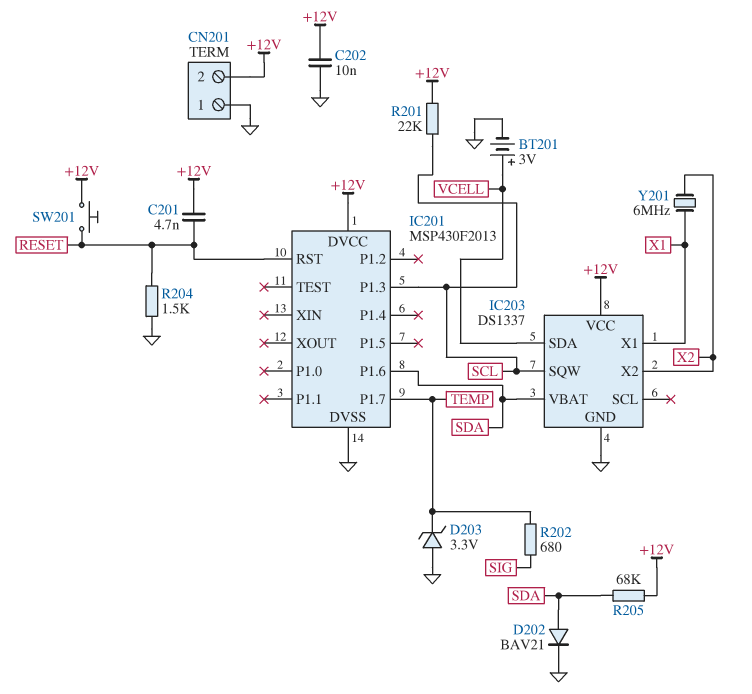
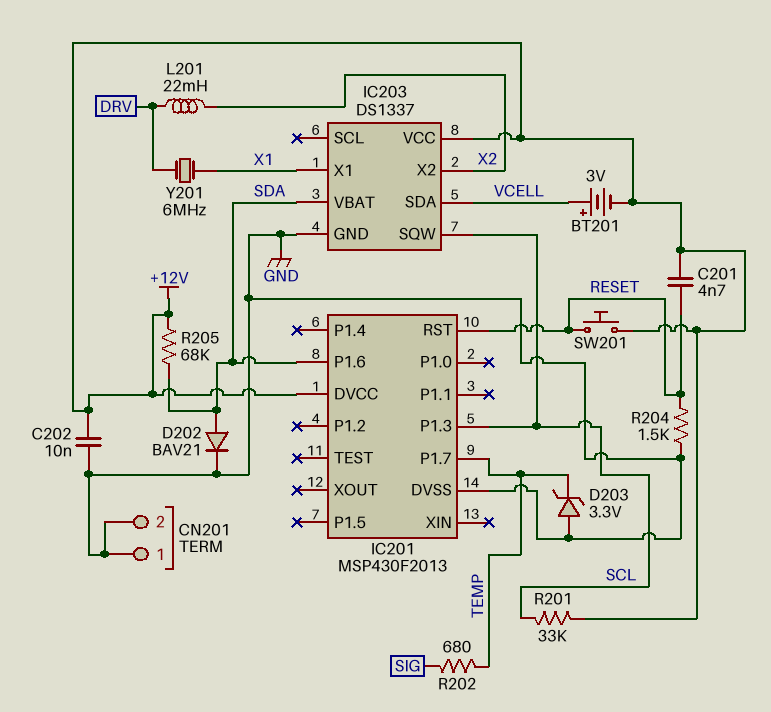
BT201: 3V (plus VCELL, minus GND) -> 3V (plus VCELL, minus +12V)
CN201 pin 2: +12V -> GND
L201: none -> 22mH (DRV, X2)
R201: 22k (+12V, SCL) -> 33k (+12V, SCL)
Y201: 6MHz (X1, X2) -> 6MHz (DRV, X1)

